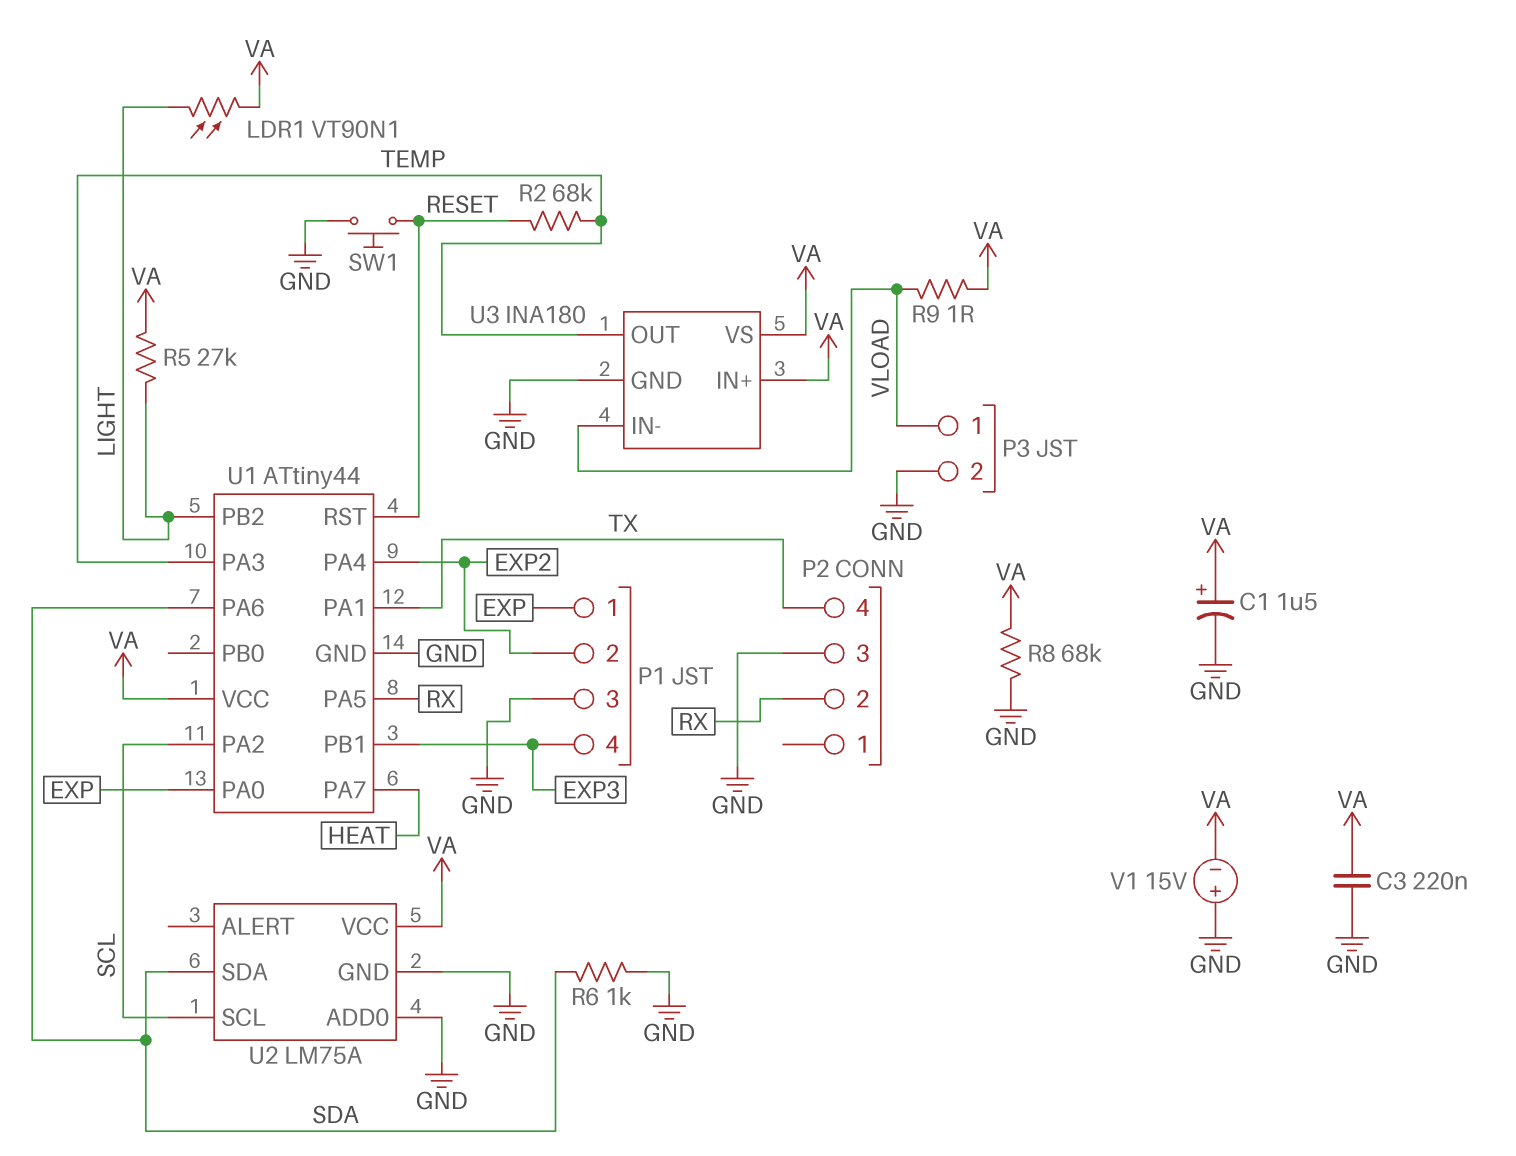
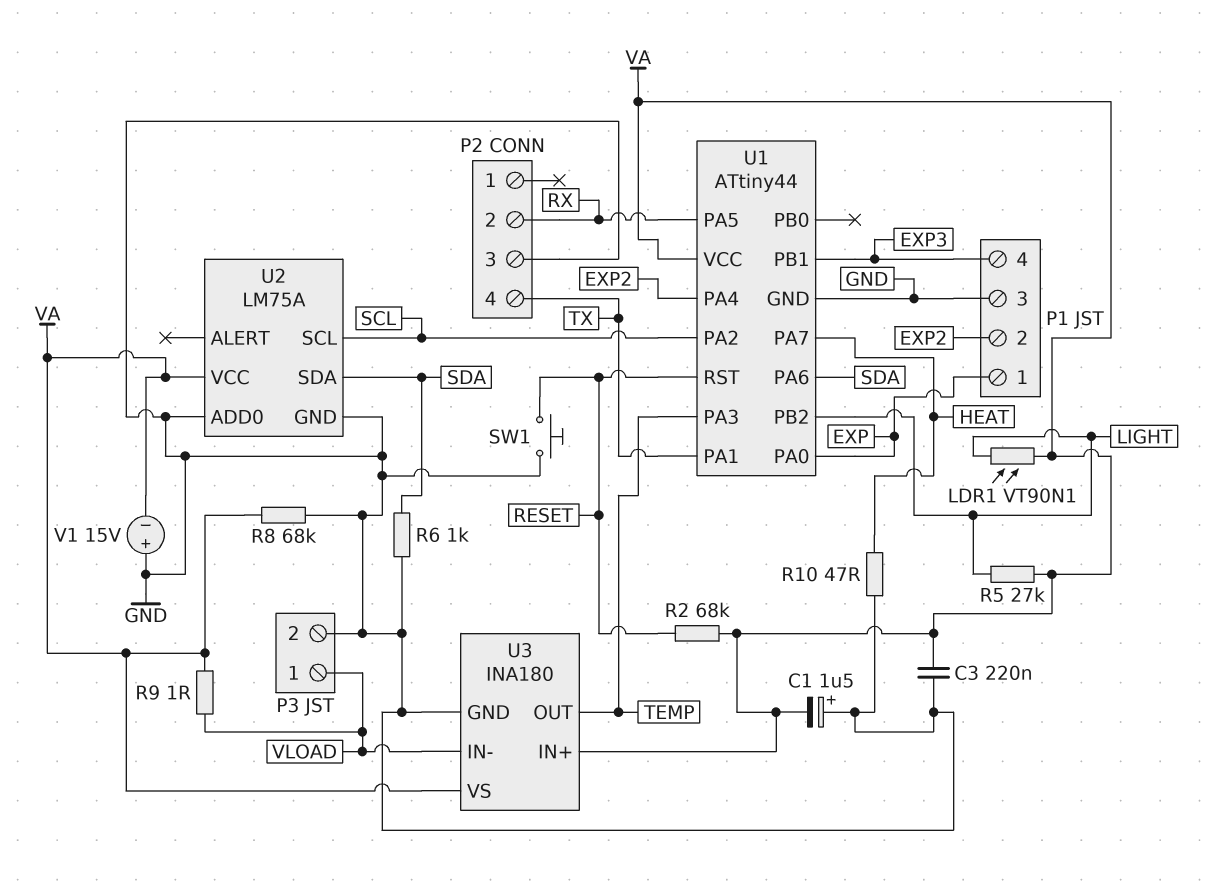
C1: 1.5uF (plus VA, minus GND) -> 1.5uF (plus GND, minus VA)
R2: 68k (RESET, TEMP) -> 68k (RESET, VA)
R10: none -> 47 (GND, HEAT)

